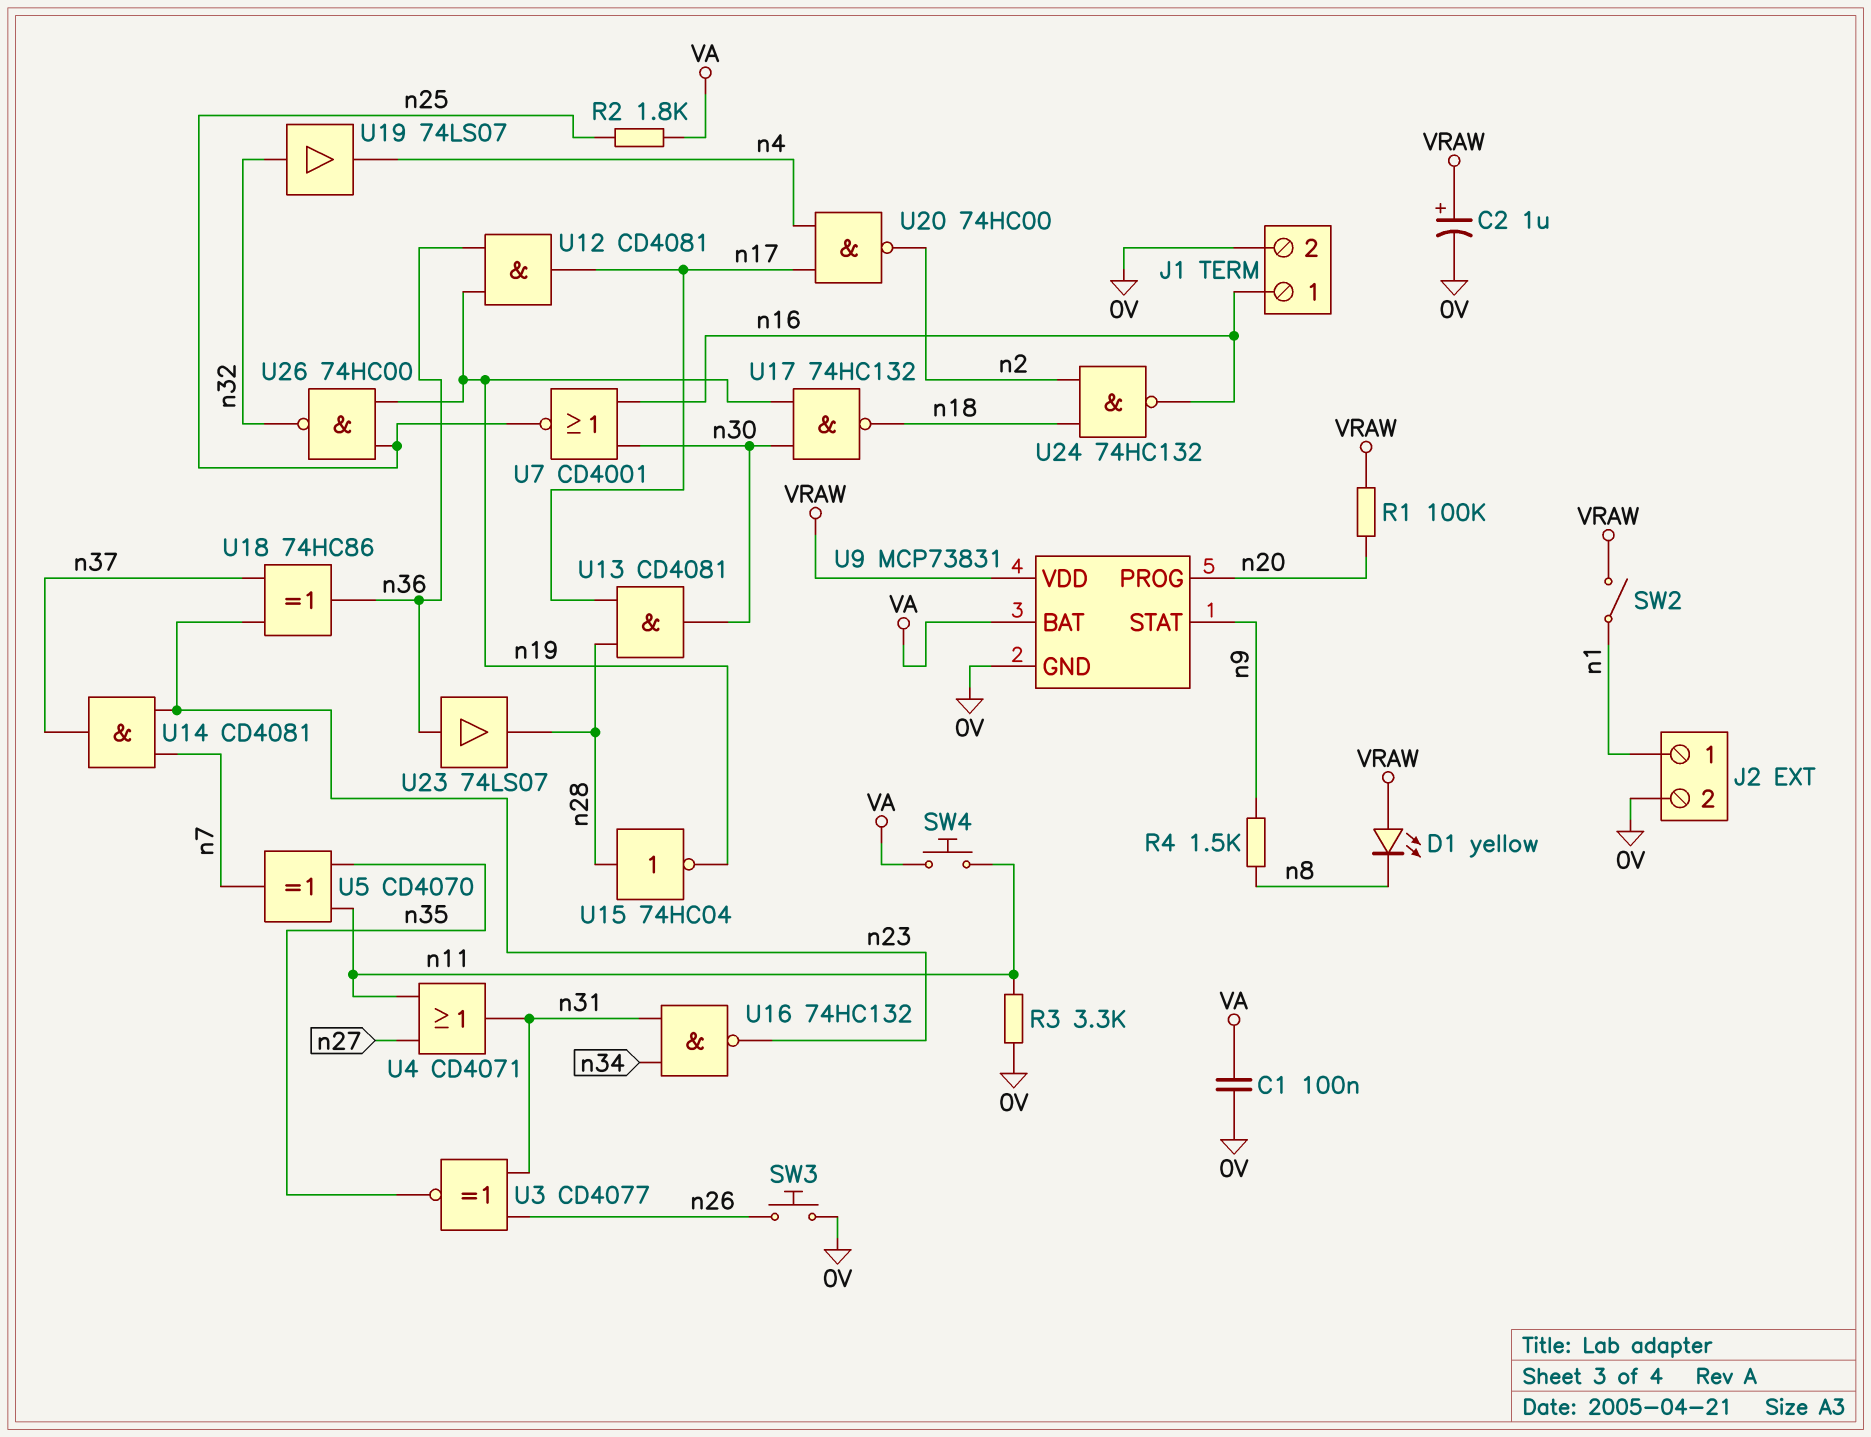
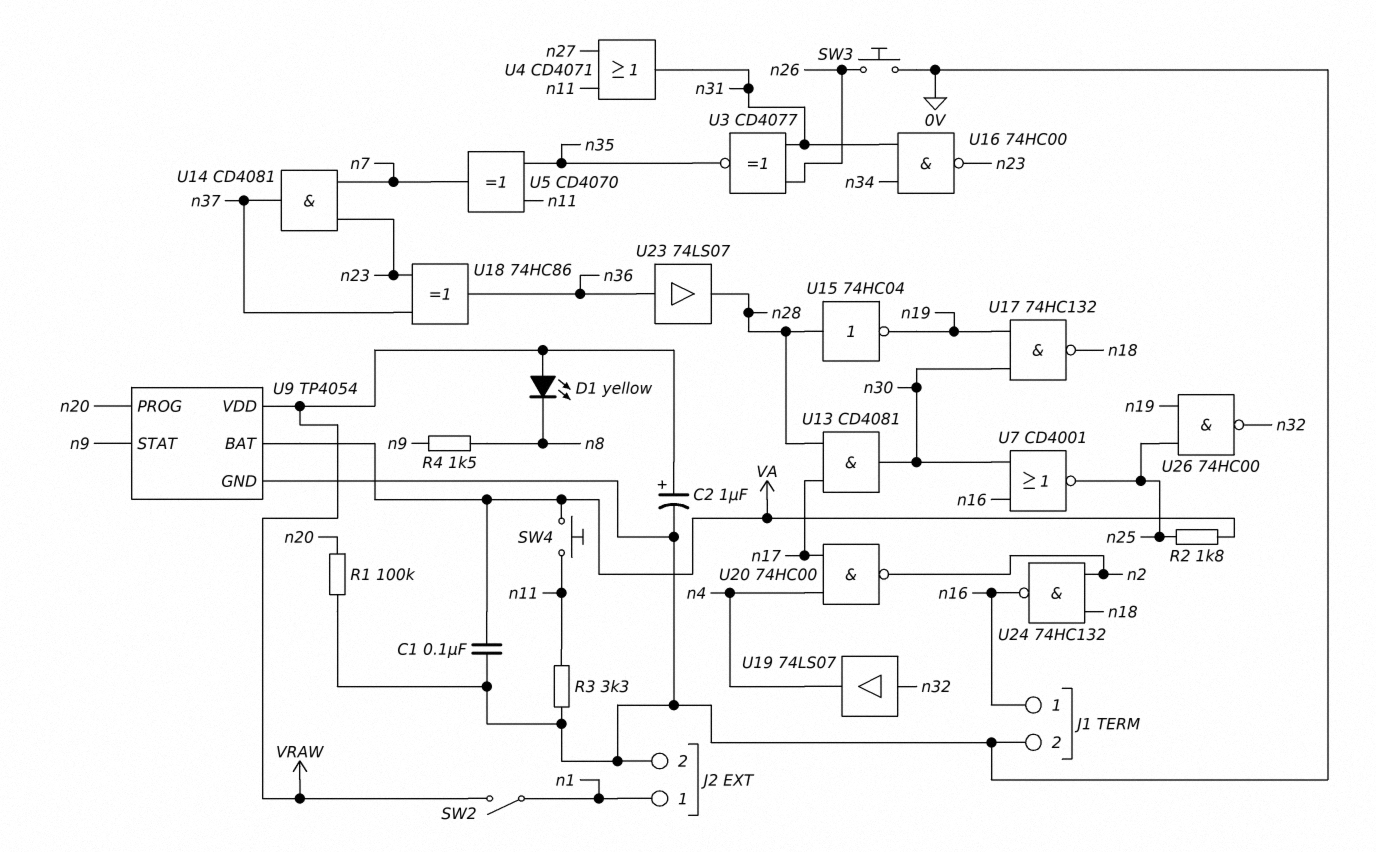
R1: 100k (VRAW, n20) -> 100k (0V, n20)
U9: MCP73831 -> TP4054
U12: AND CD4081 (in n19, in n36, out n17) -> none
U16: NAND 74HC132 (in n31, in n34, out n23) -> NAND 74HC00 (in n31, in n34, out n23)

